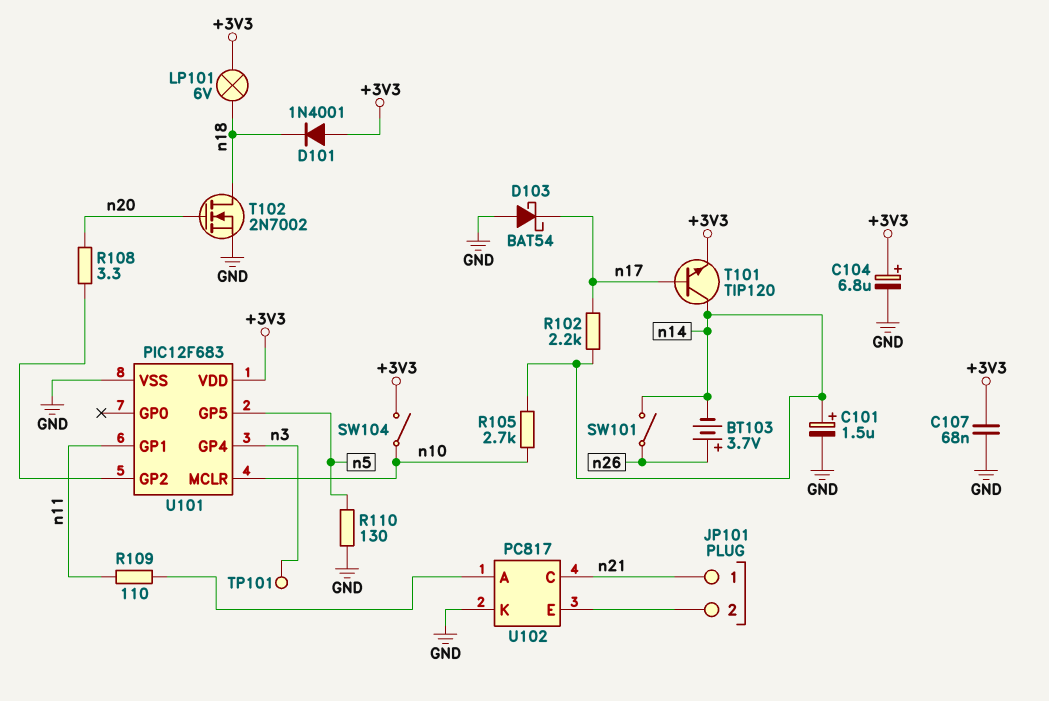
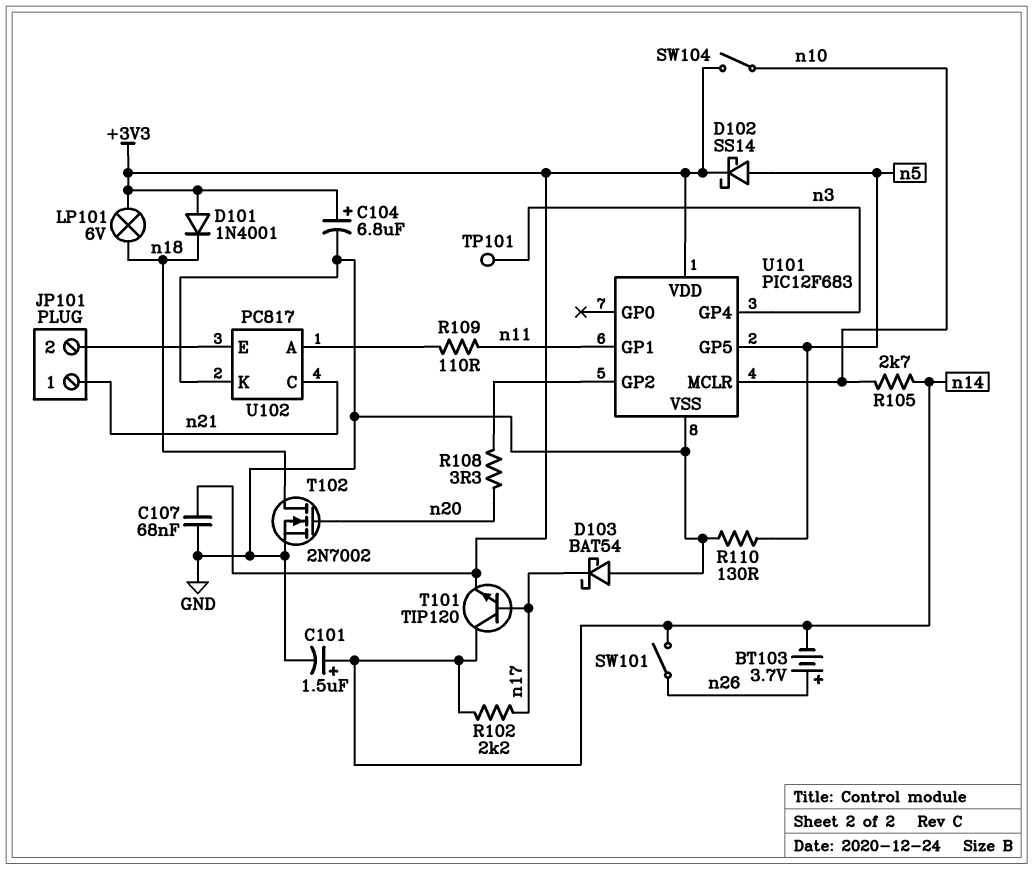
D102: none -> schottky SS14 (A n5, K +3V3)

